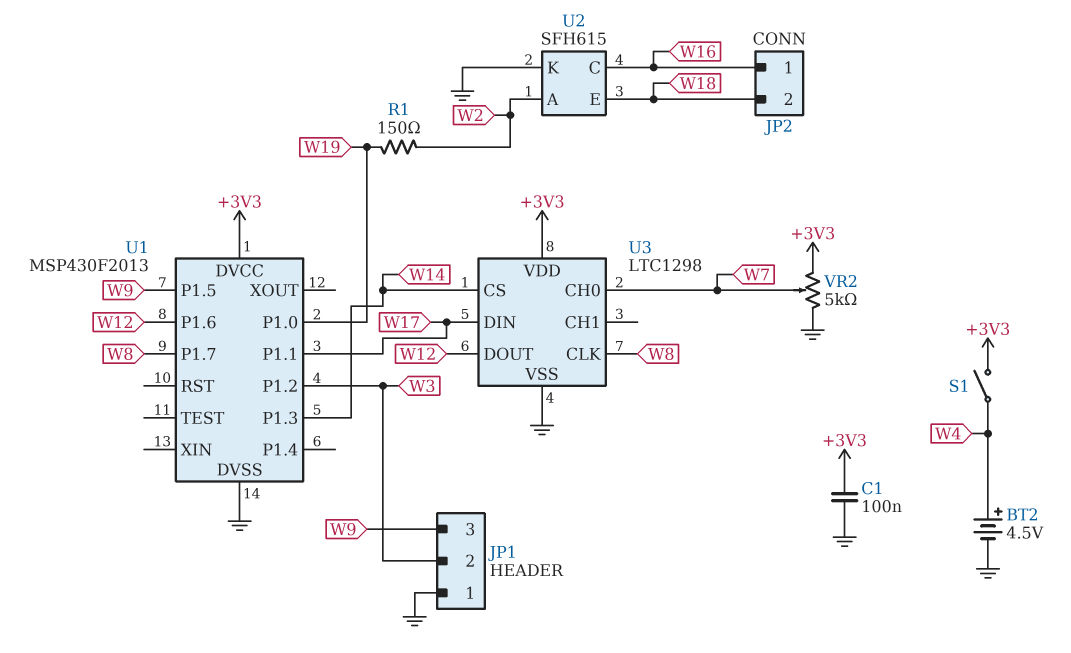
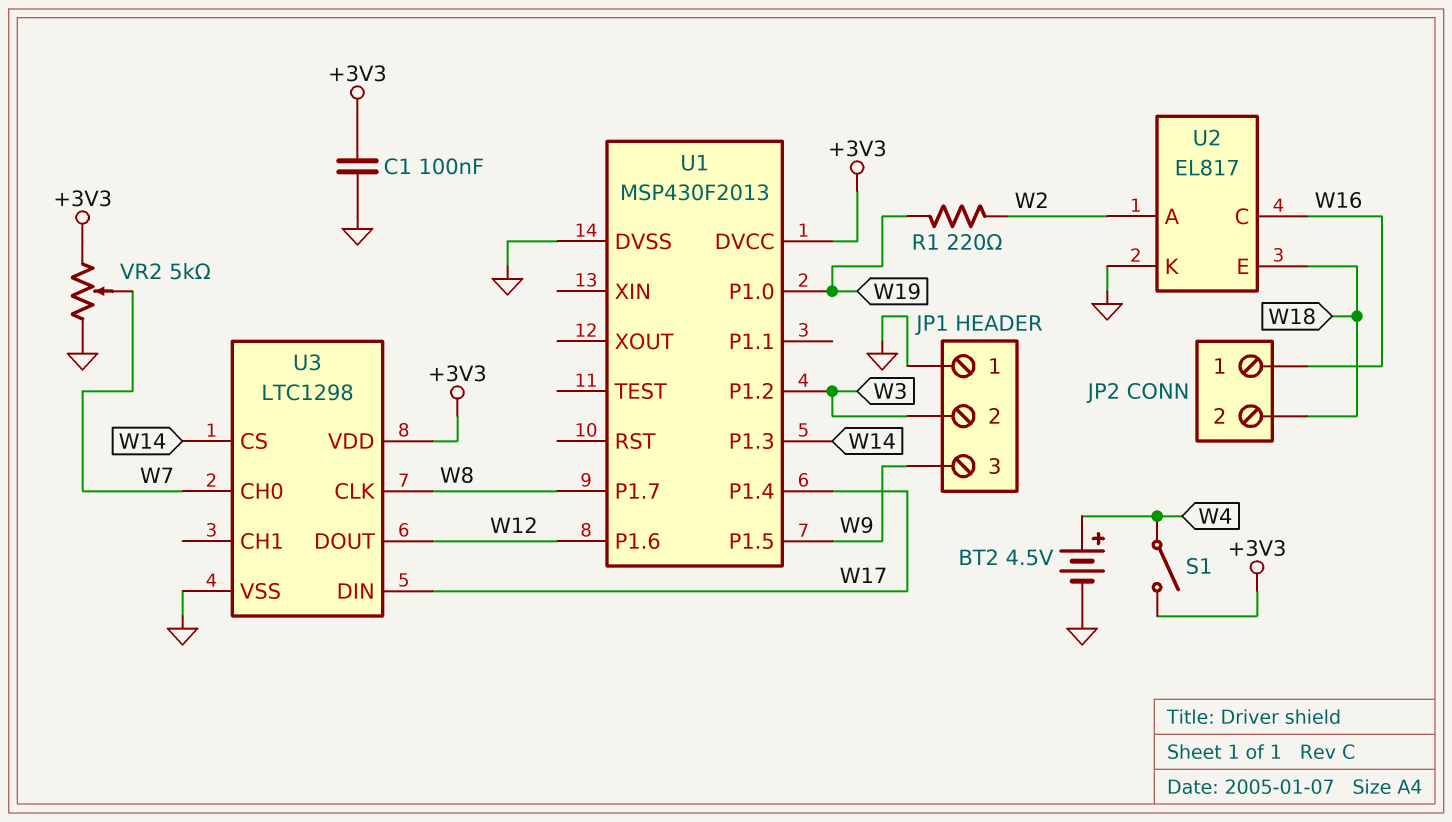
R1: 150 (W2, W19) -> 220 (W2, W19)
U1 pin P1.1: W17 -> none
U1 pin P1.4: none -> W17
U2: SFH615 -> EL817

